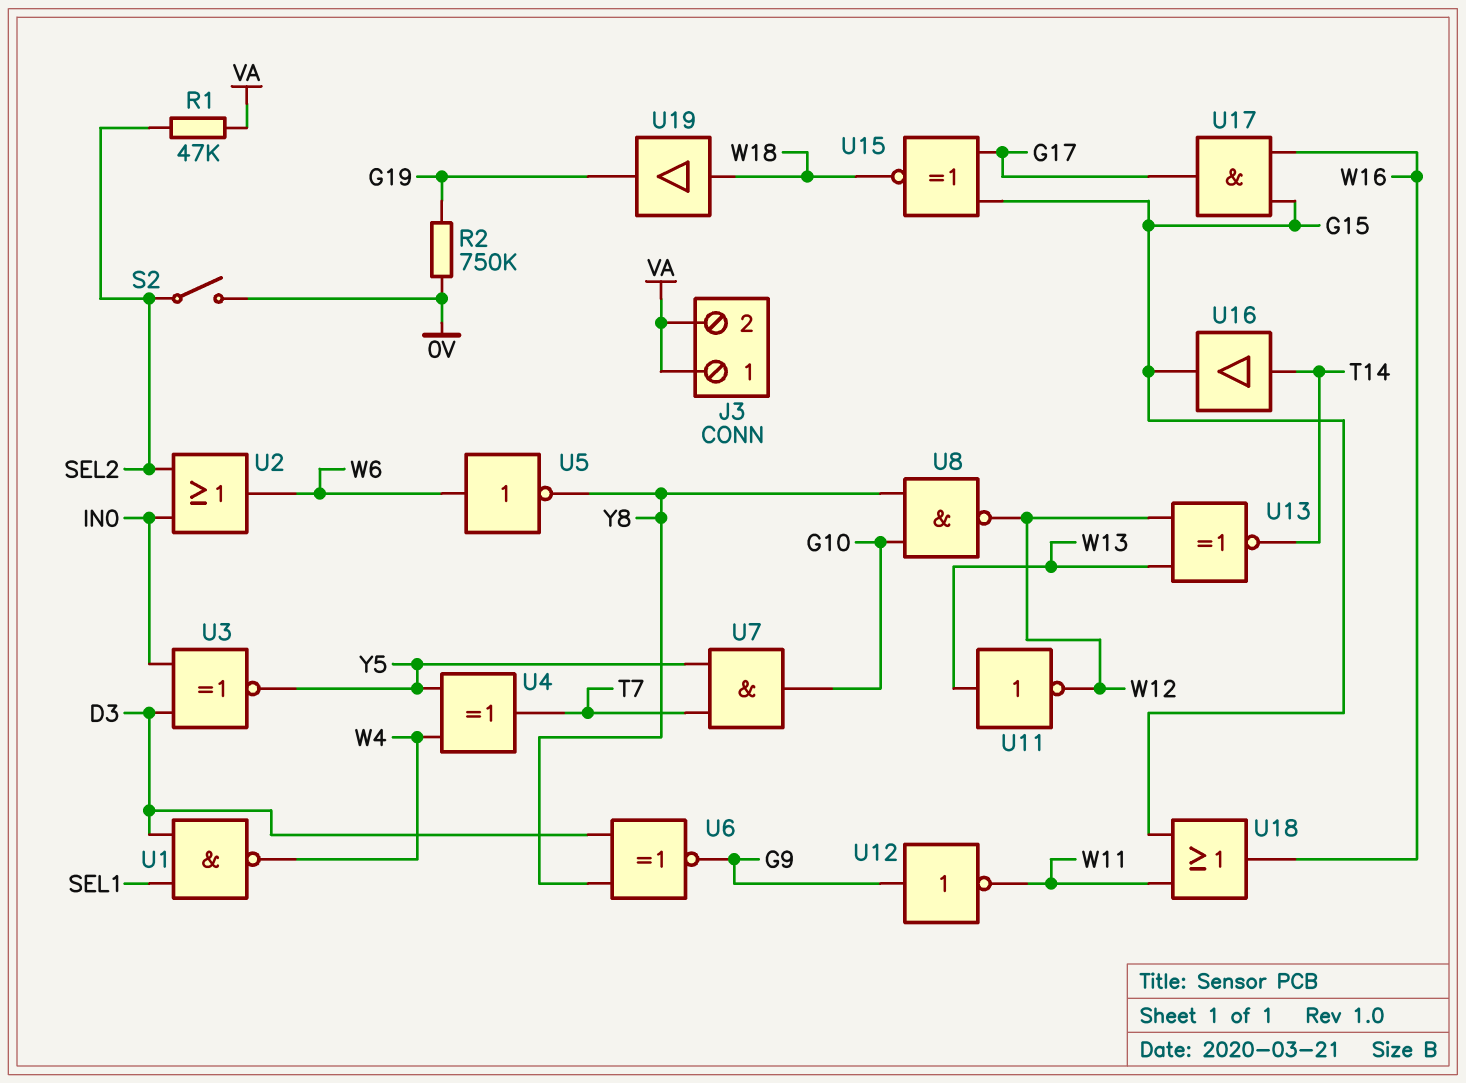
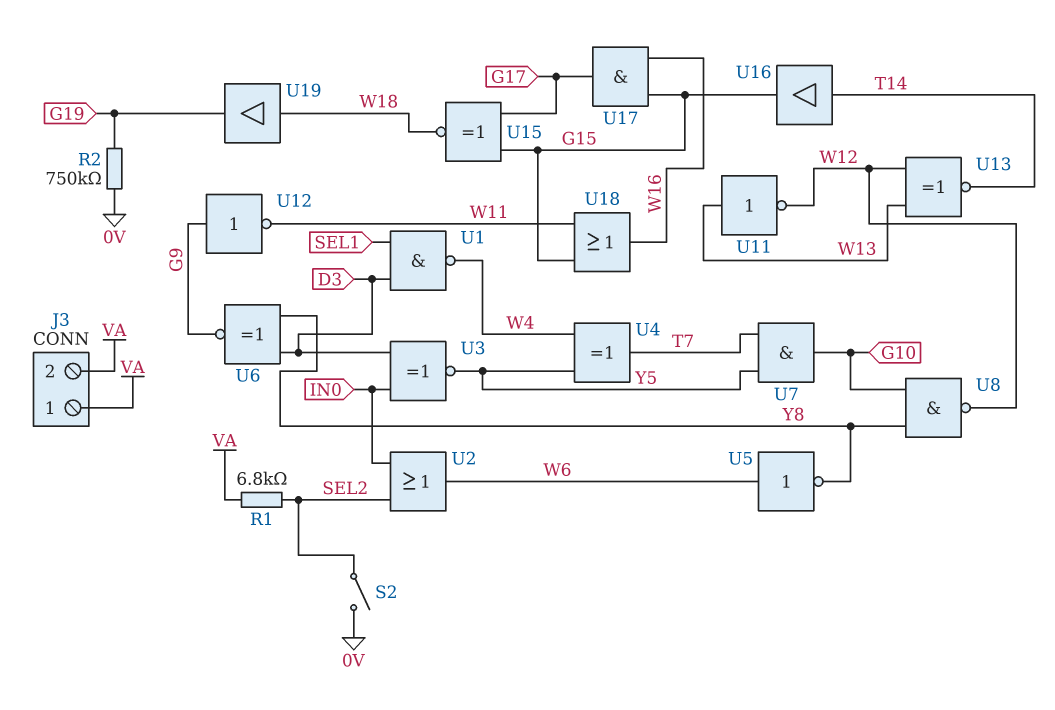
R1: 47k (SEL2, VA) -> 6.8k (SEL2, VA)

